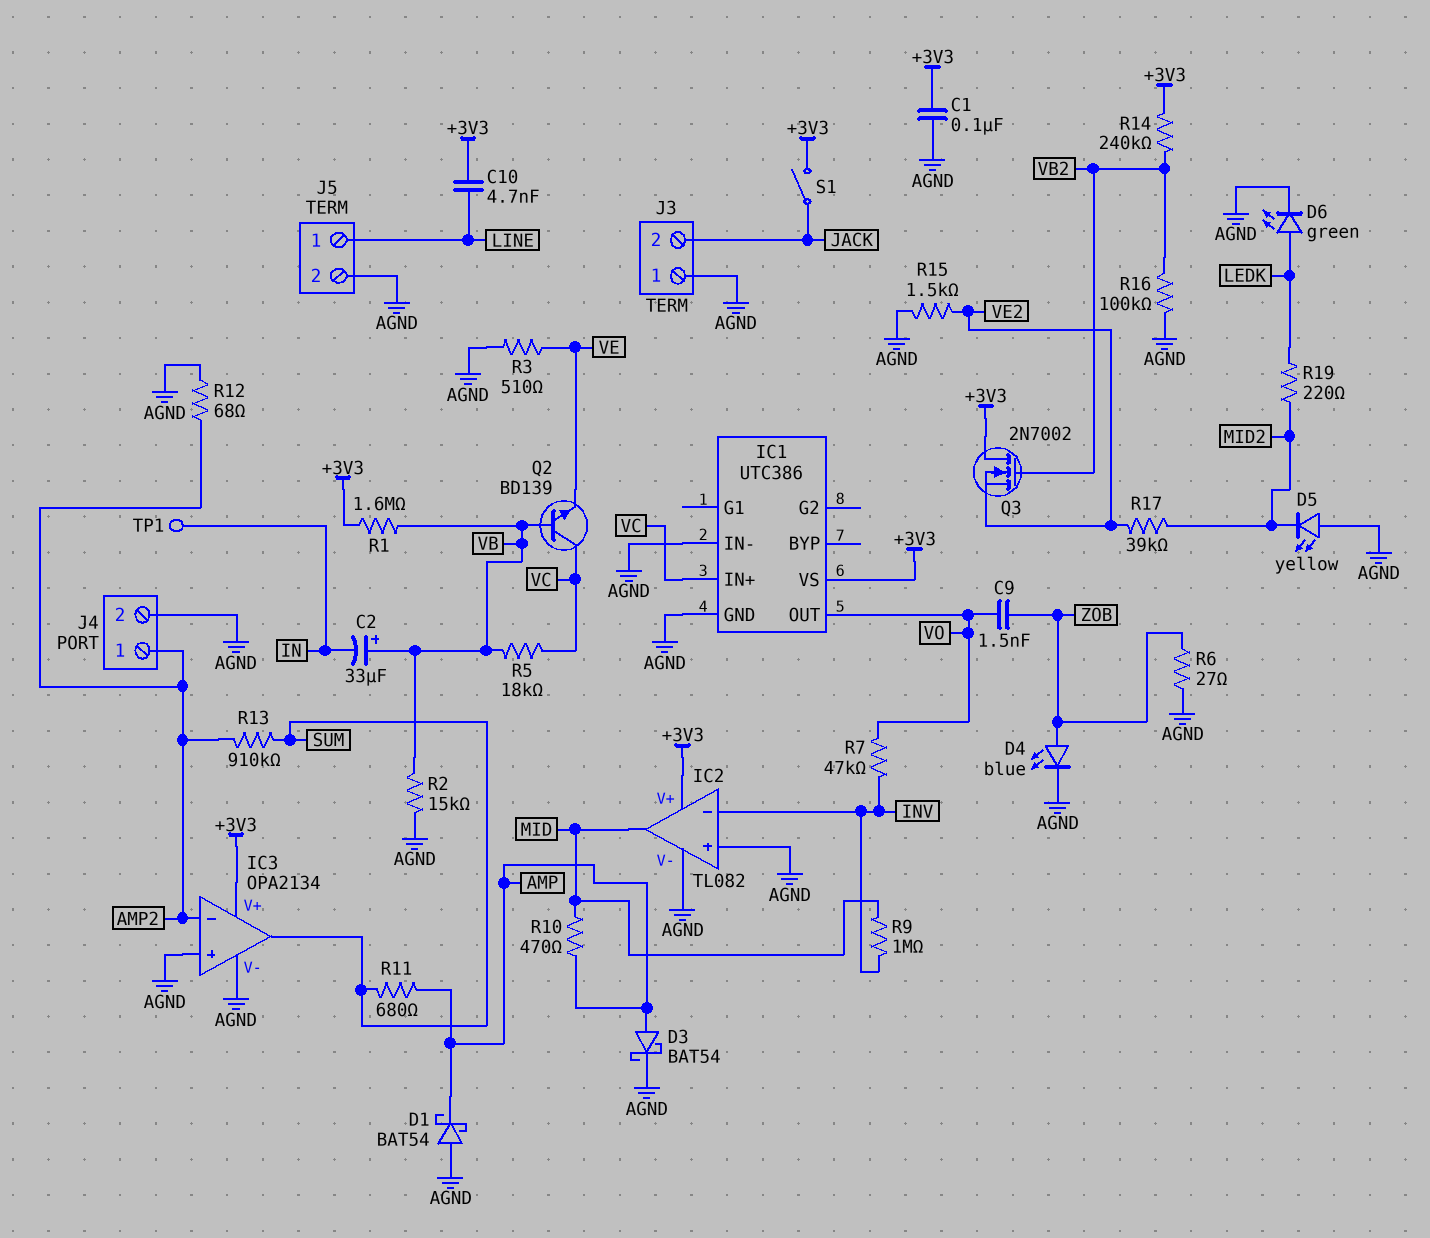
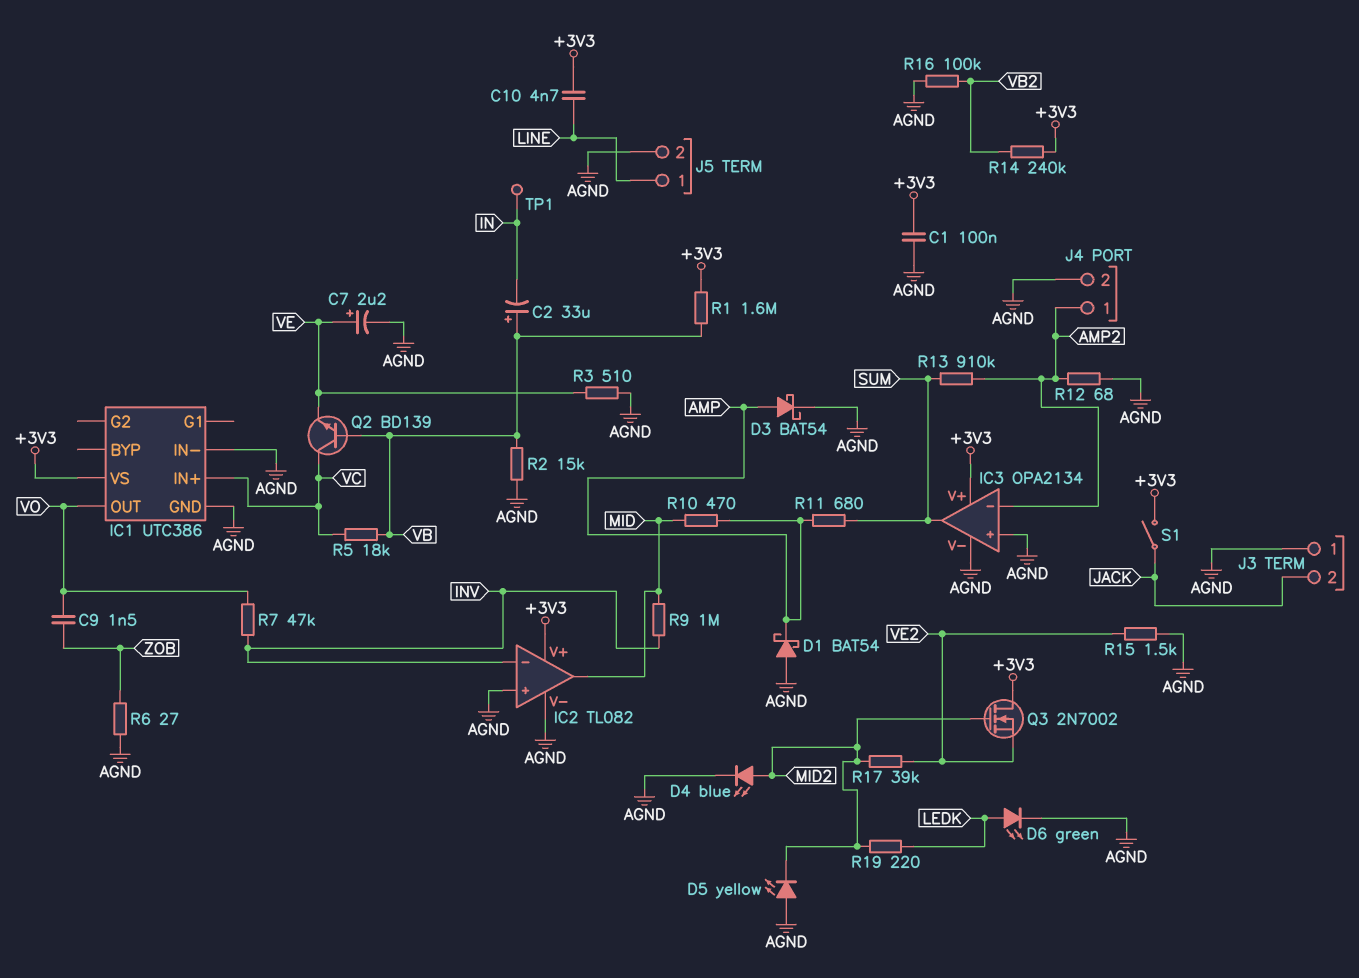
C7: none -> 2.2uF (plus VE, minus AGND)
D4: LED blue (A ZOB, K AGND) -> LED blue (A MID2, K AGND)
Q3: NMOS 2N7002 (G VB2, D +3V3, S VE2) -> NMOS 2N7002 (G MID2, D +3V3, S VE2)

